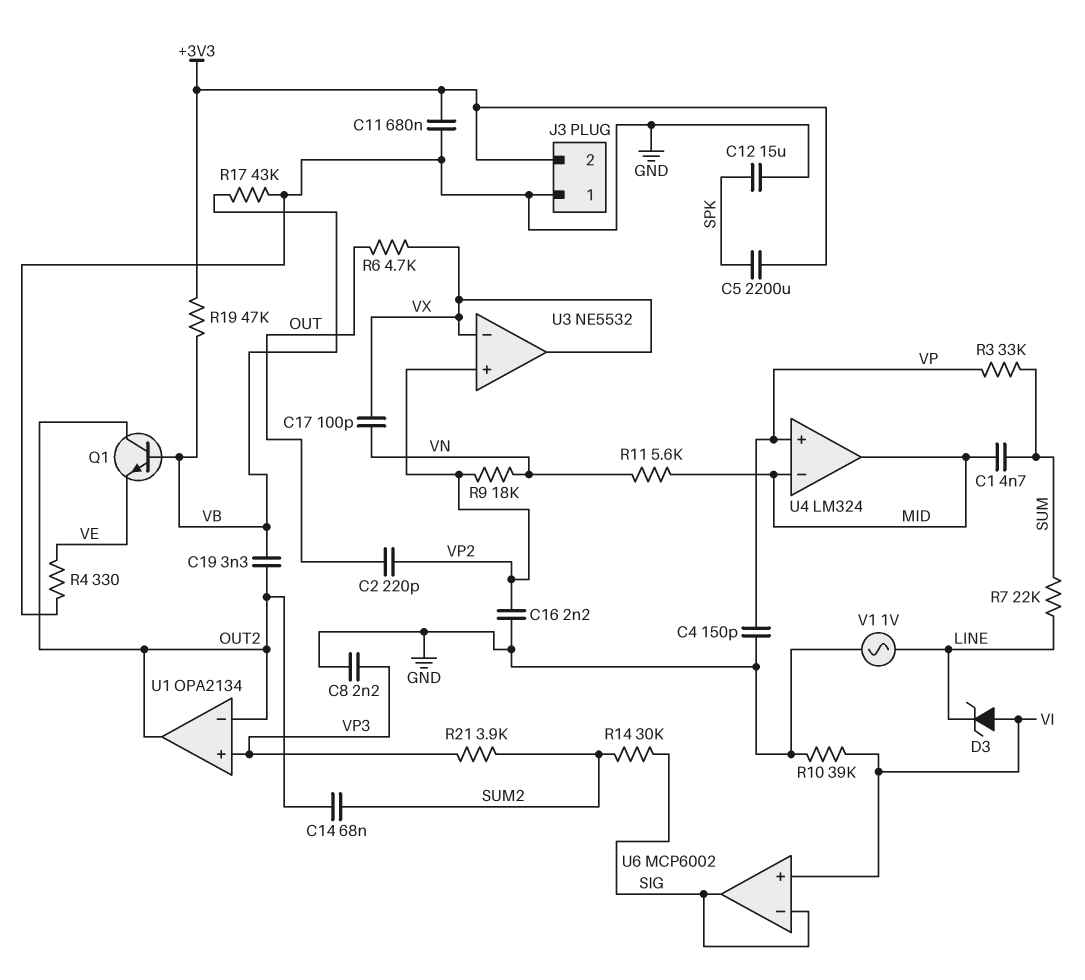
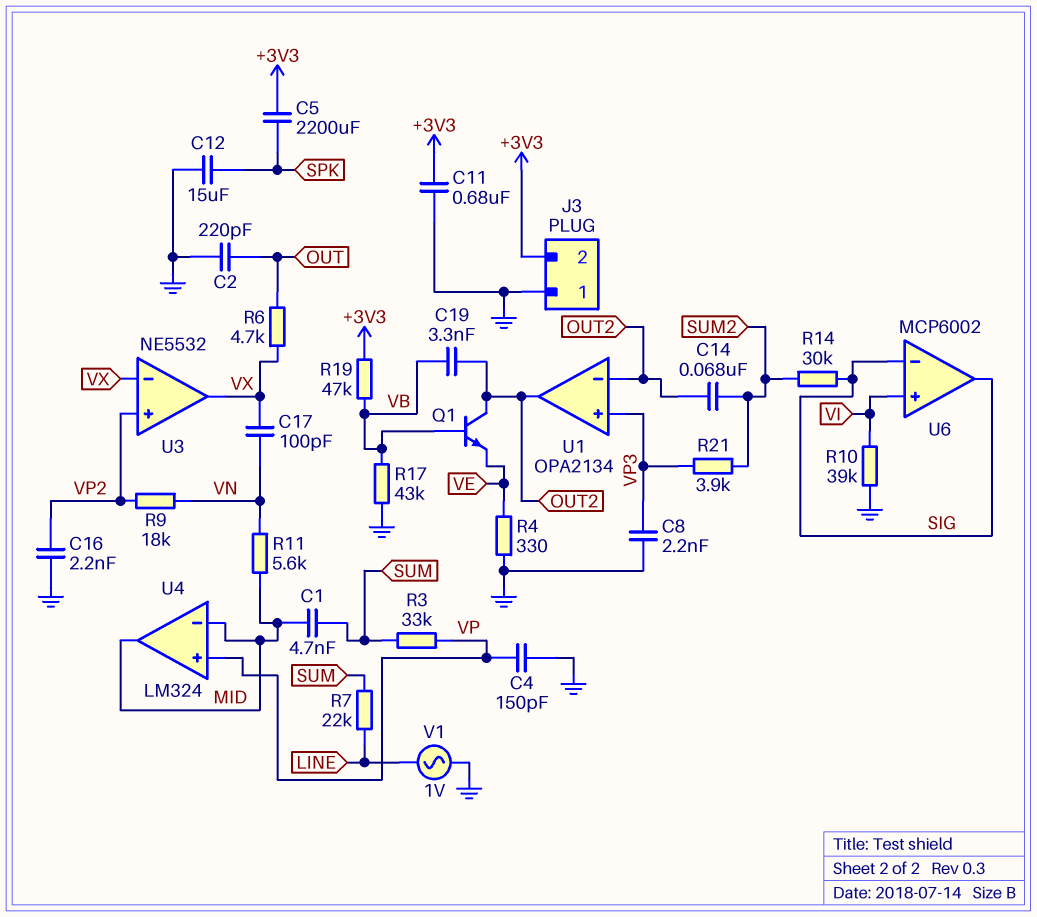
C2: 220pF (OUT, VP2) -> 220pF (GND, OUT)
D3: zener (A VI, K LINE) -> none

